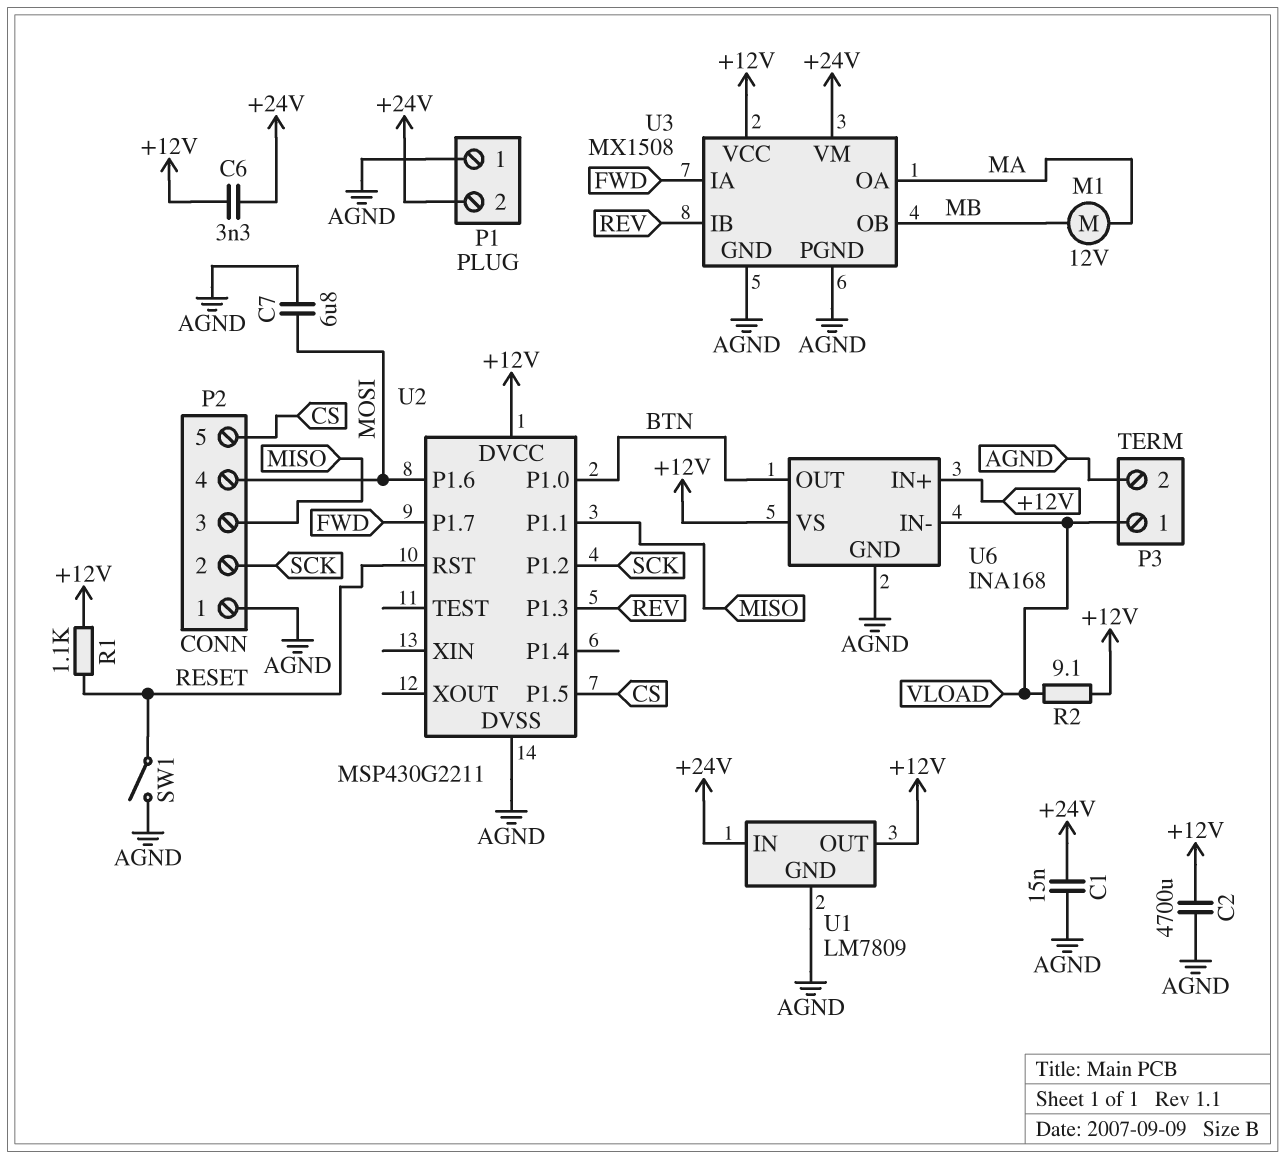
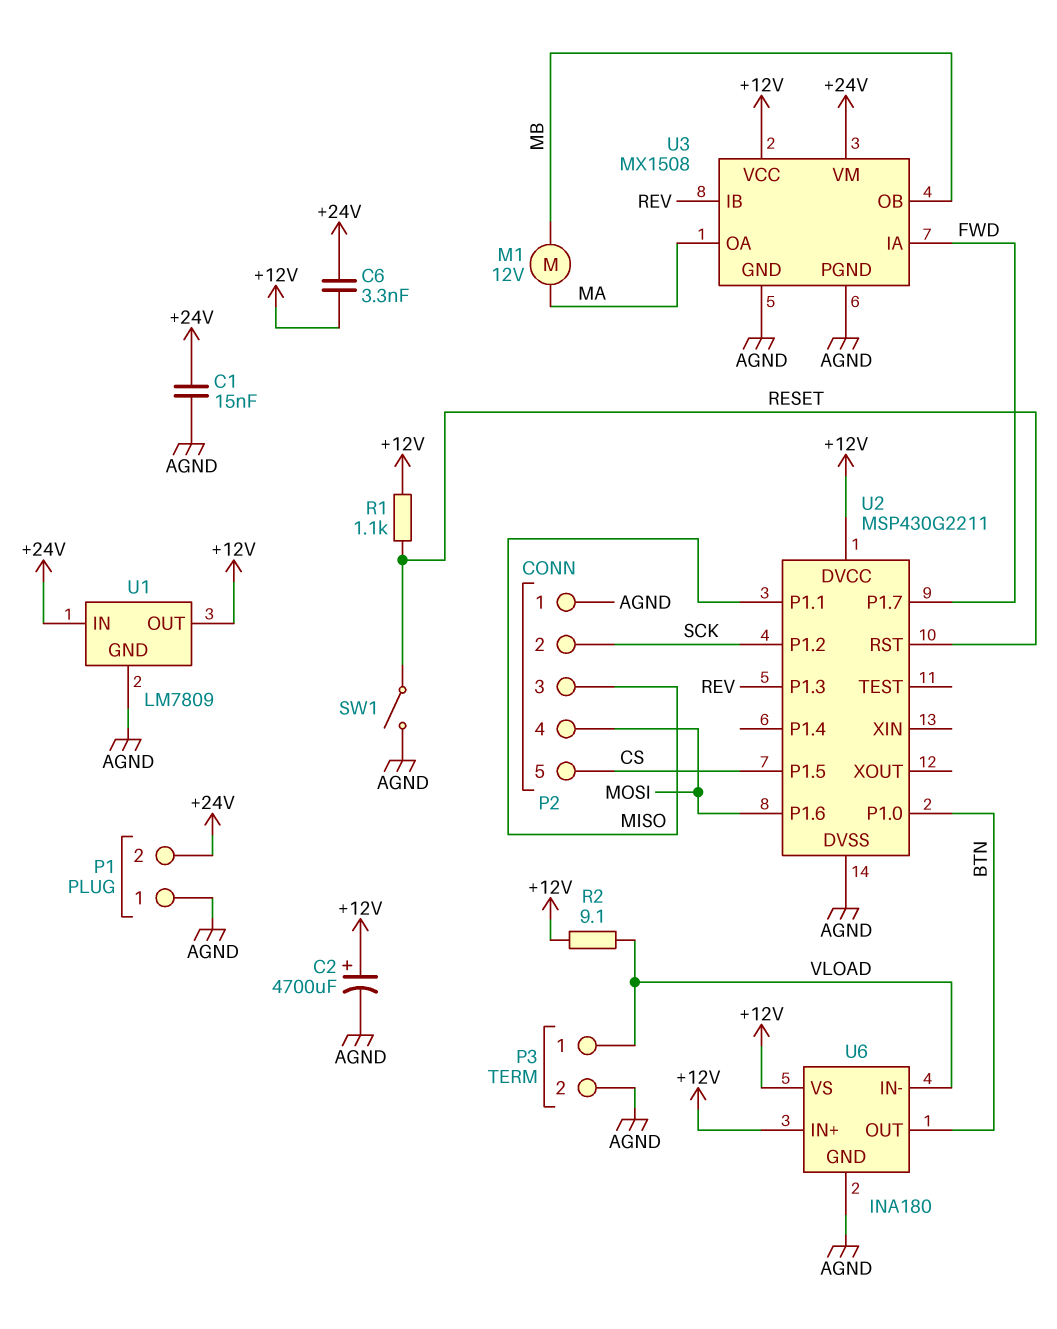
C2: 4700uF (+12V, AGND) -> 4700uF (plus +12V, minus AGND)
C7: 6.8uF (AGND, MOSI) -> none
U6: INA168 -> INA180

